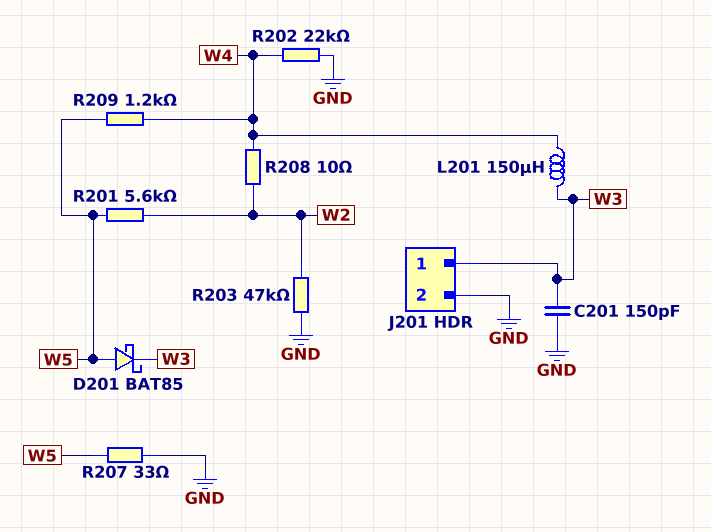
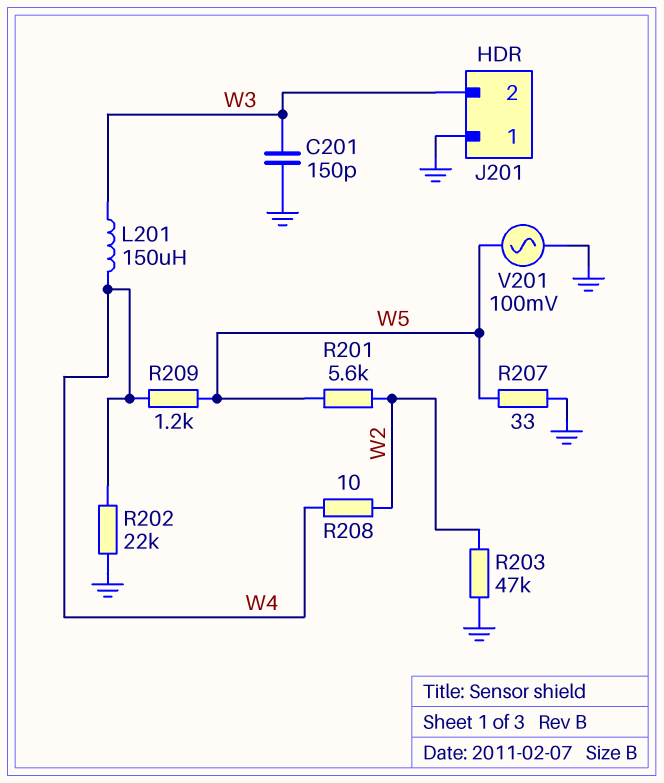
D201: schottky BAT85 (A W5, K W3) -> none
J201 pin 1: W3 -> GND
J201 pin 2: GND -> W3
V201: none -> AC 100mV (GND, W5)

